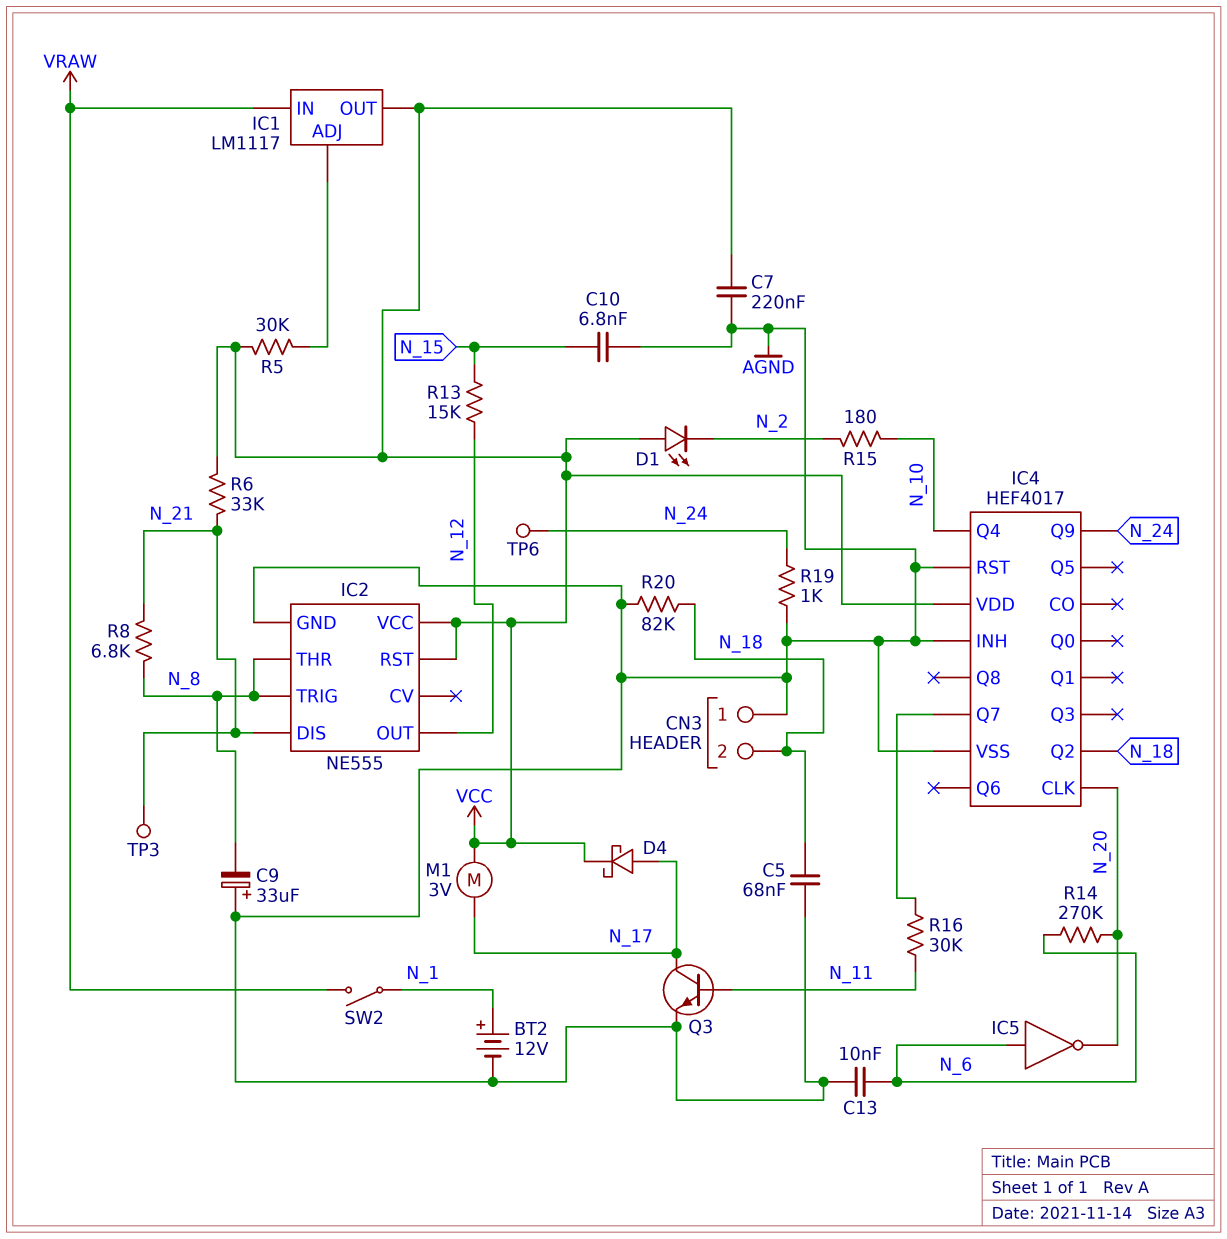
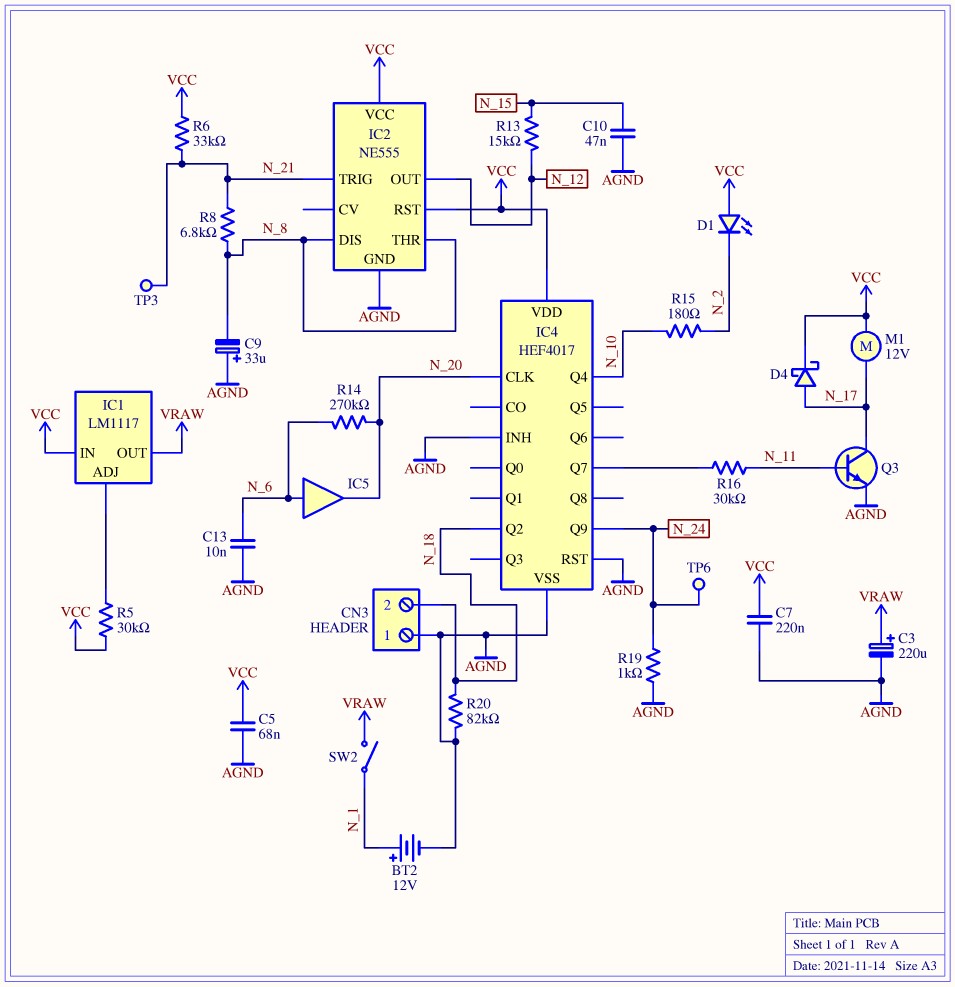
C3: none -> 220uF (plus VRAW, minus AGND)
C5: 68nF (AGND, N_18) -> 68nF (AGND, VCC)
C10: 6.8nF (AGND, N_15) -> 47nF (AGND, N_15)
IC1 pin IN: VRAW -> VCC
IC1 pin OUT: VCC -> VRAW
IC2 pin DIS: N_21 -> N_8
IC2 pin TRIG: N_8 -> N_21
IC5: NOT (in N_6, out N_20) -> buffer (in N_6, out N_20)
M1: motor 3V (N_17, VCC) -> motor 12V (N_17, VCC)

